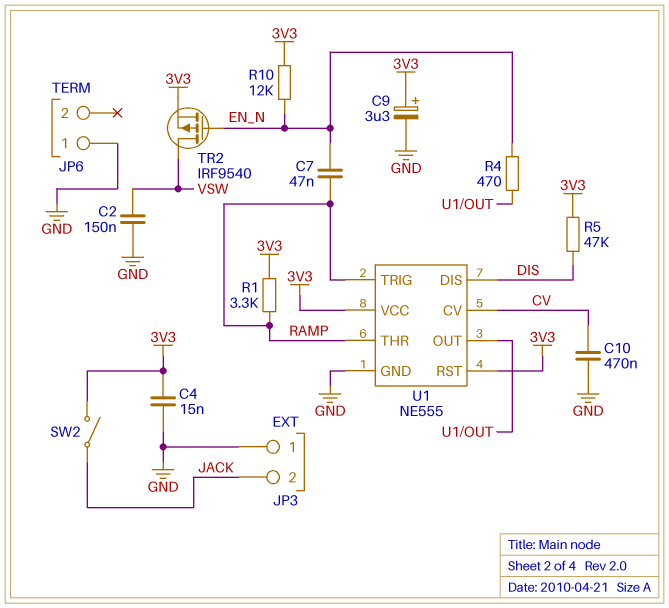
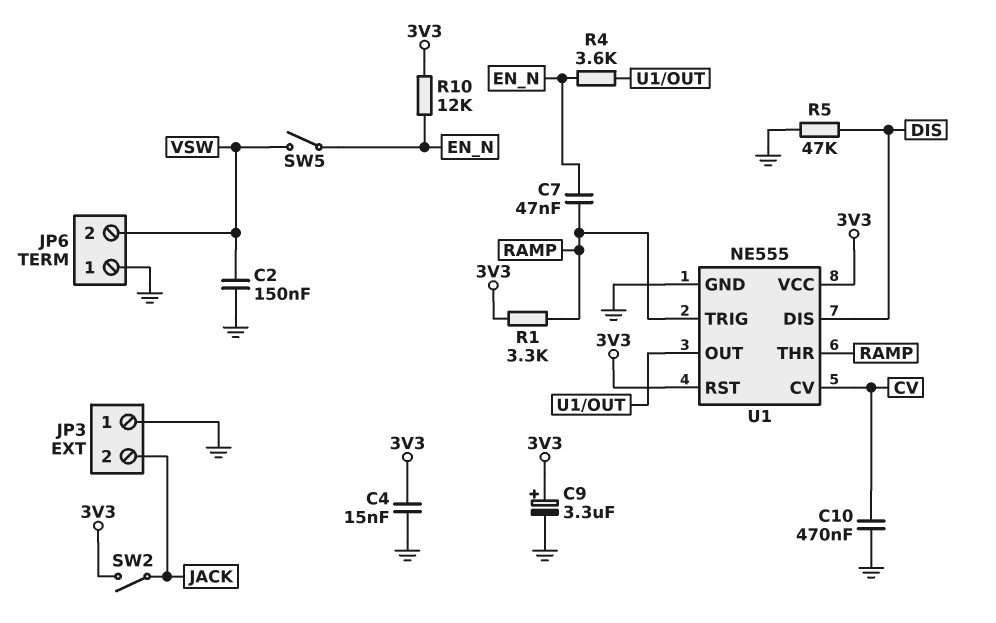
JP6 pin 2: none -> VSW
R4: 470 (EN_N, U1/OUT) -> 3.6k (EN_N, U1/OUT)
R5: 47k (3V3, DIS) -> 47k (DIS, GND)
SW5: none -> switch (EN_N, VSW)
TR2: PMOS IRF9540 (G EN_N, D VSW, S 3V3) -> none

